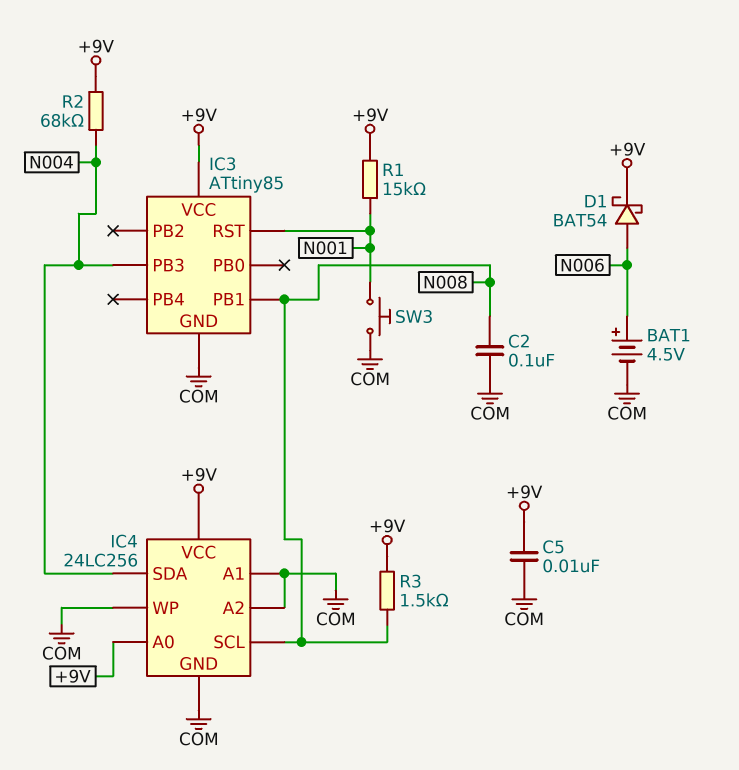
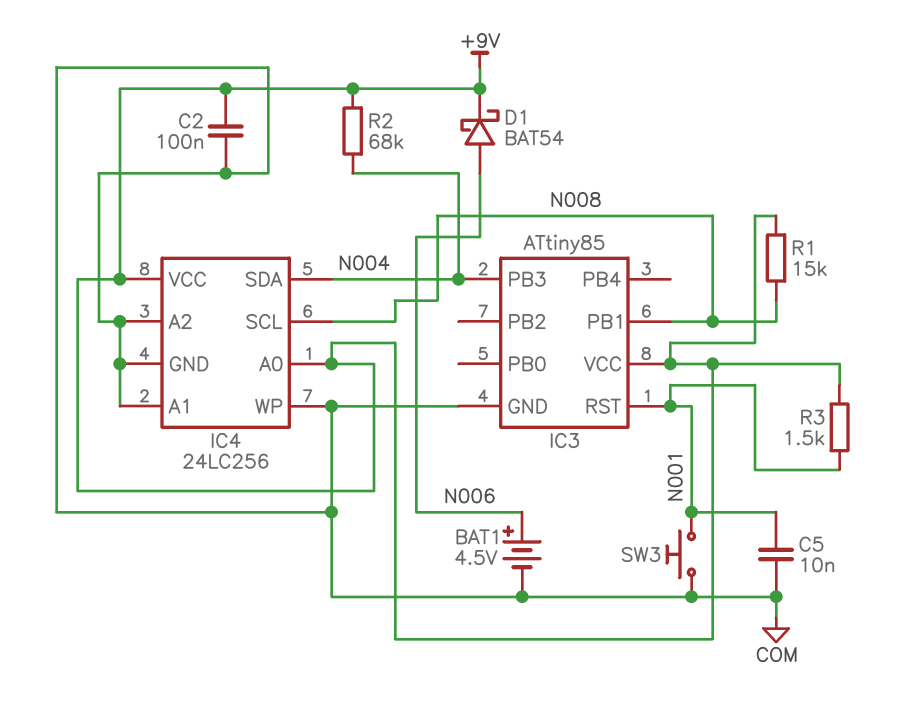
C2: 100nF (COM, N008) -> 100nF (+9V, COM)
C5: 10nF (+9V, COM) -> 10nF (COM, N001)
R1: 15k (+9V, N001) -> 15k (+9V, N008)
R3: 1.5k (+9V, N008) -> 1.5k (+9V, N001)

